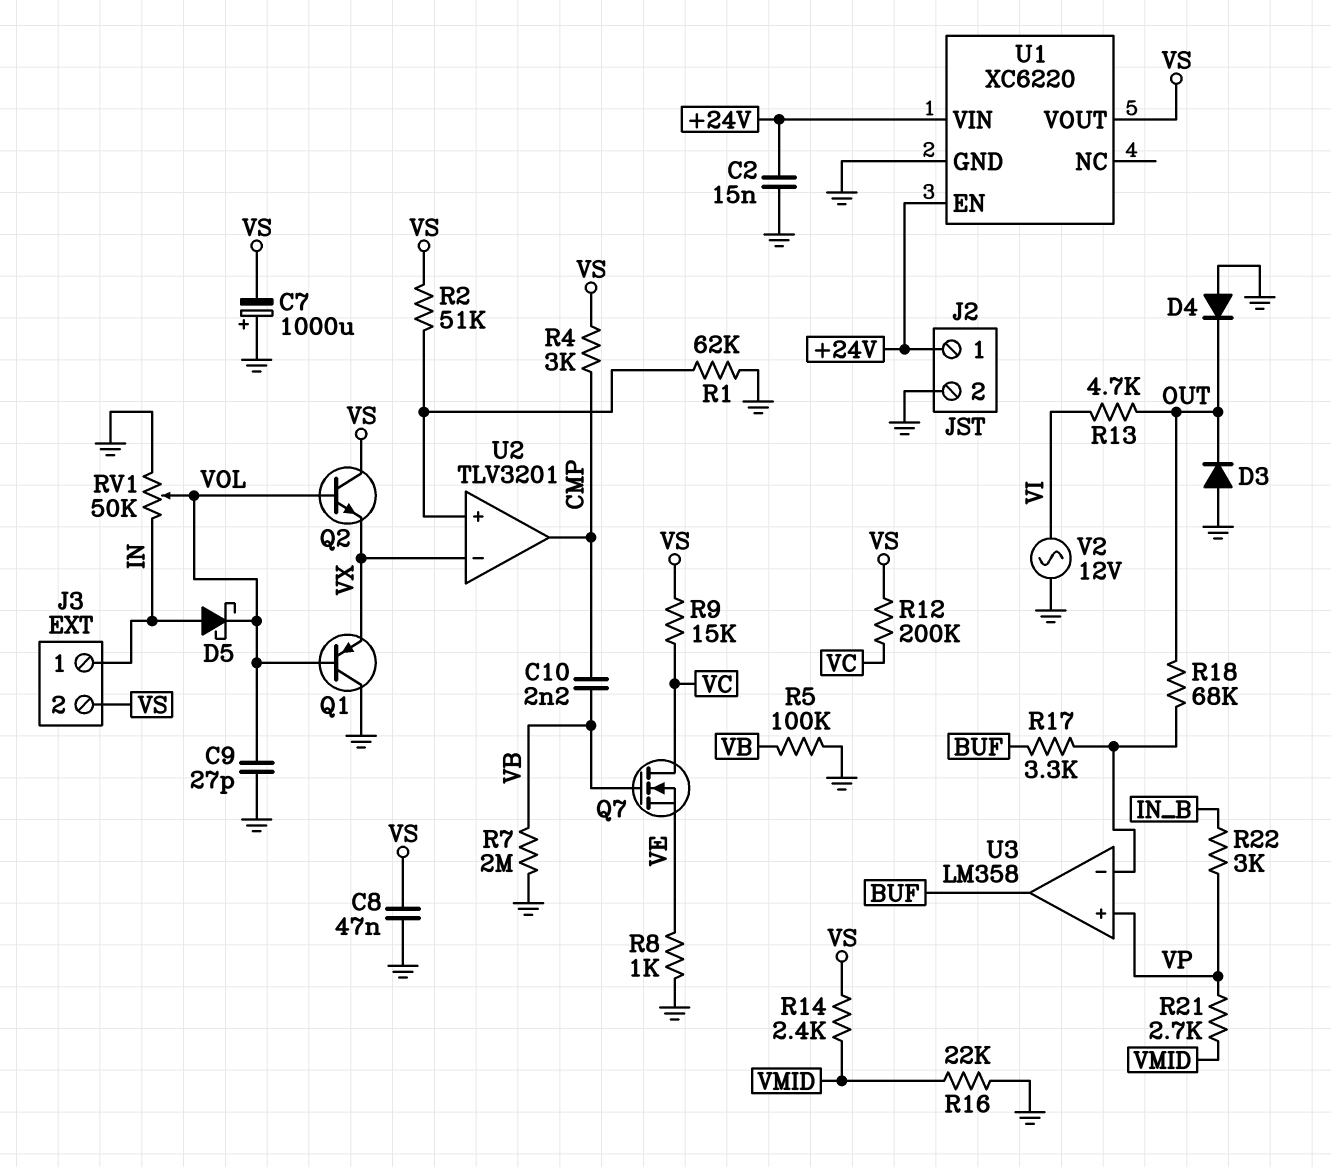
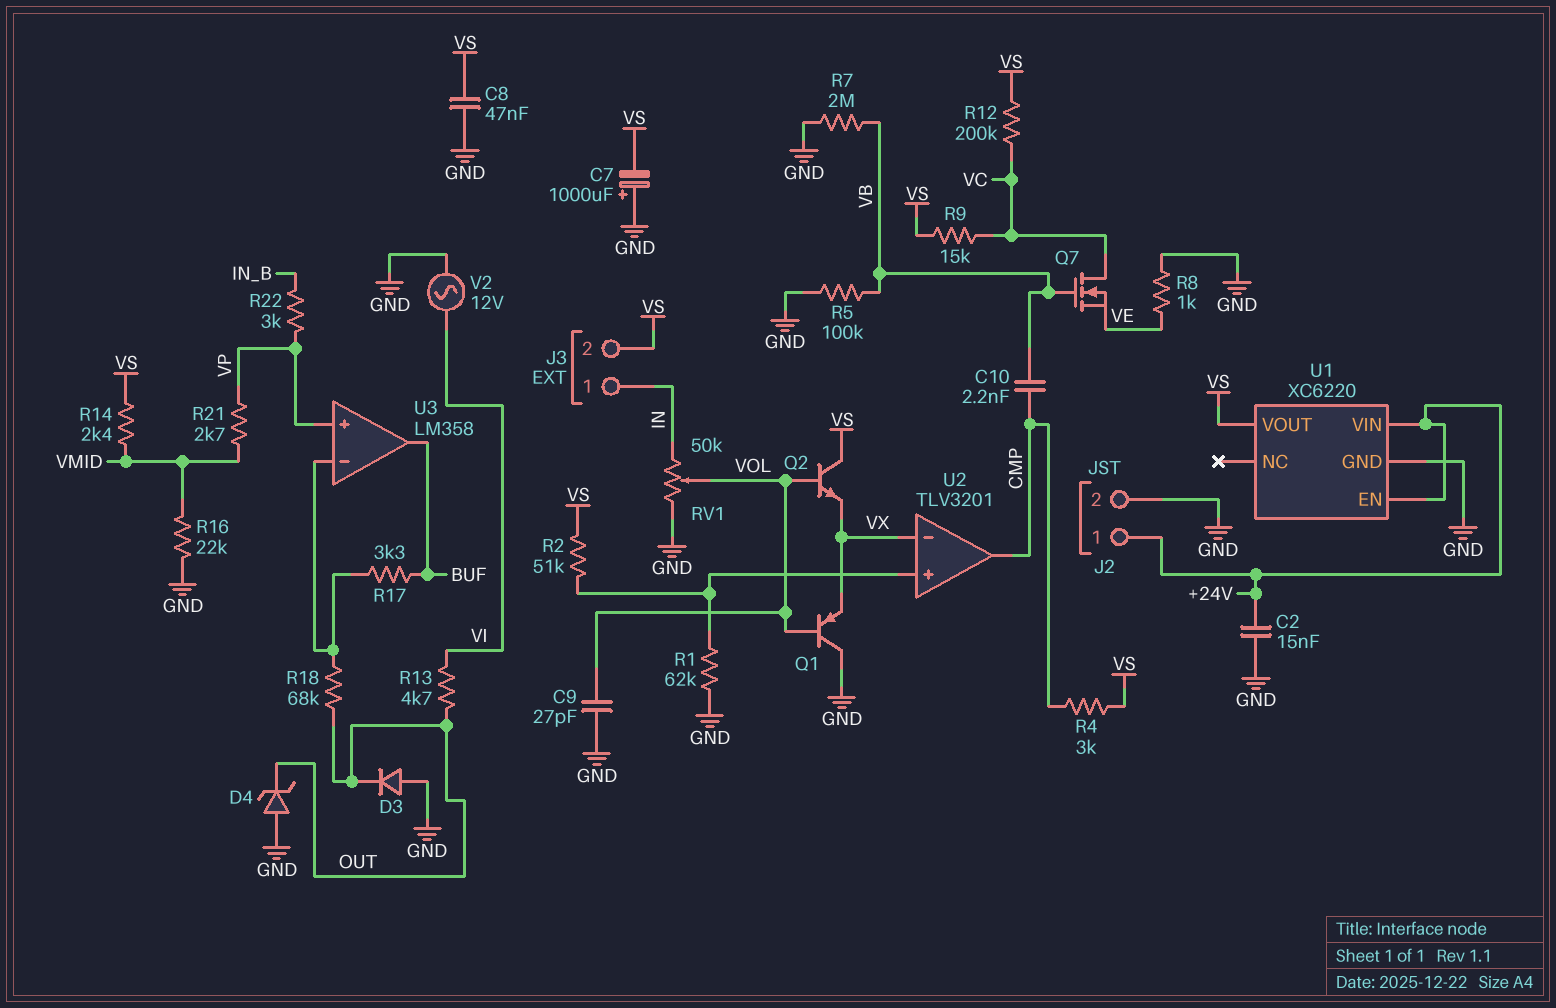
D4: diode (A GND, K OUT) -> zener (A GND, K OUT)
D5: schottky (A IN, K VOL) -> none

